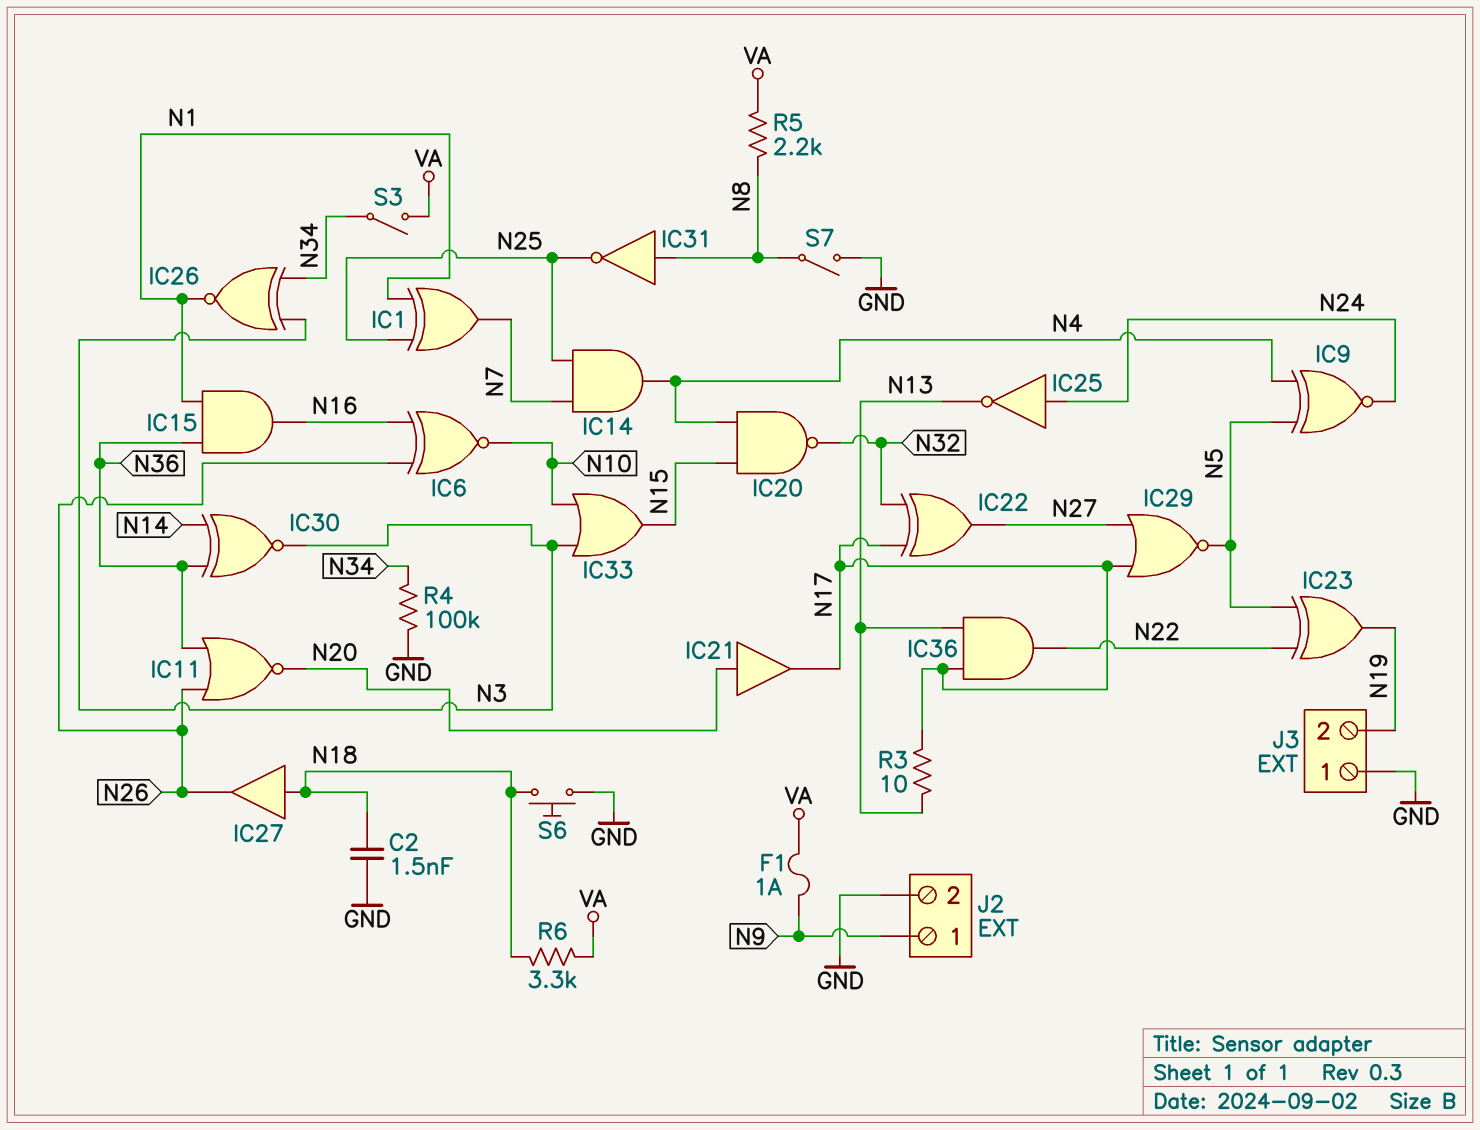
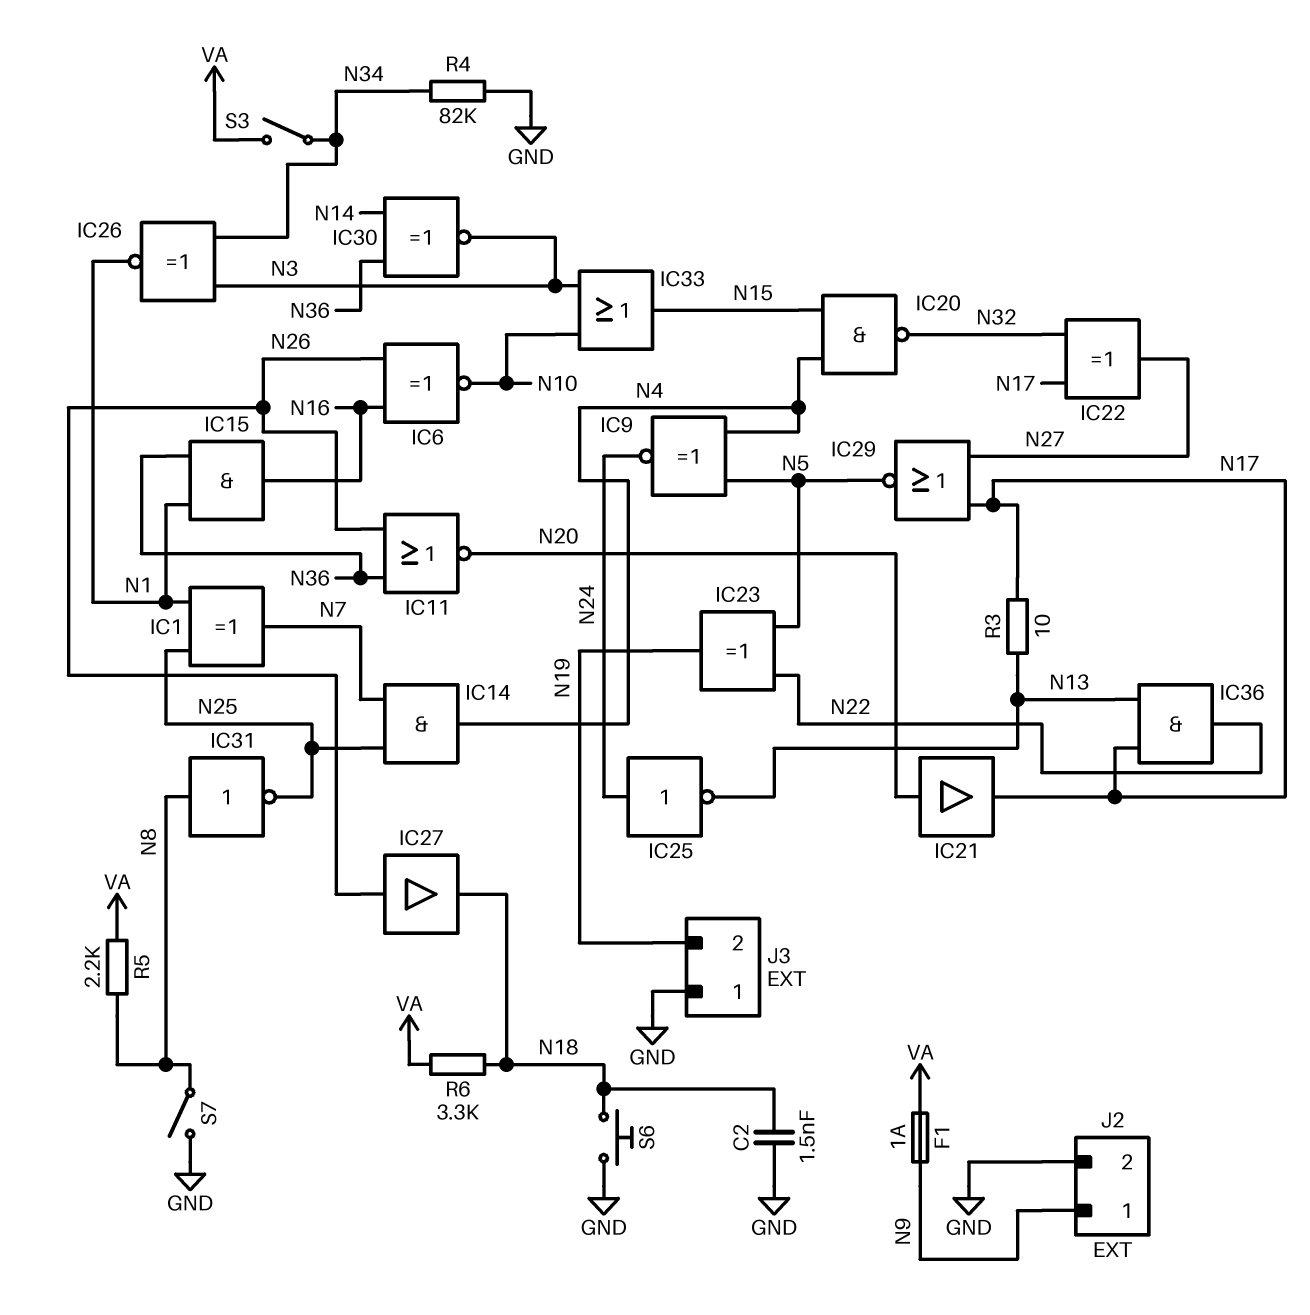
IC27: buffer (in N18, out N26) -> buffer (in N26, out N18)
R4: 100k (GND, N34) -> 82k (GND, N34)

